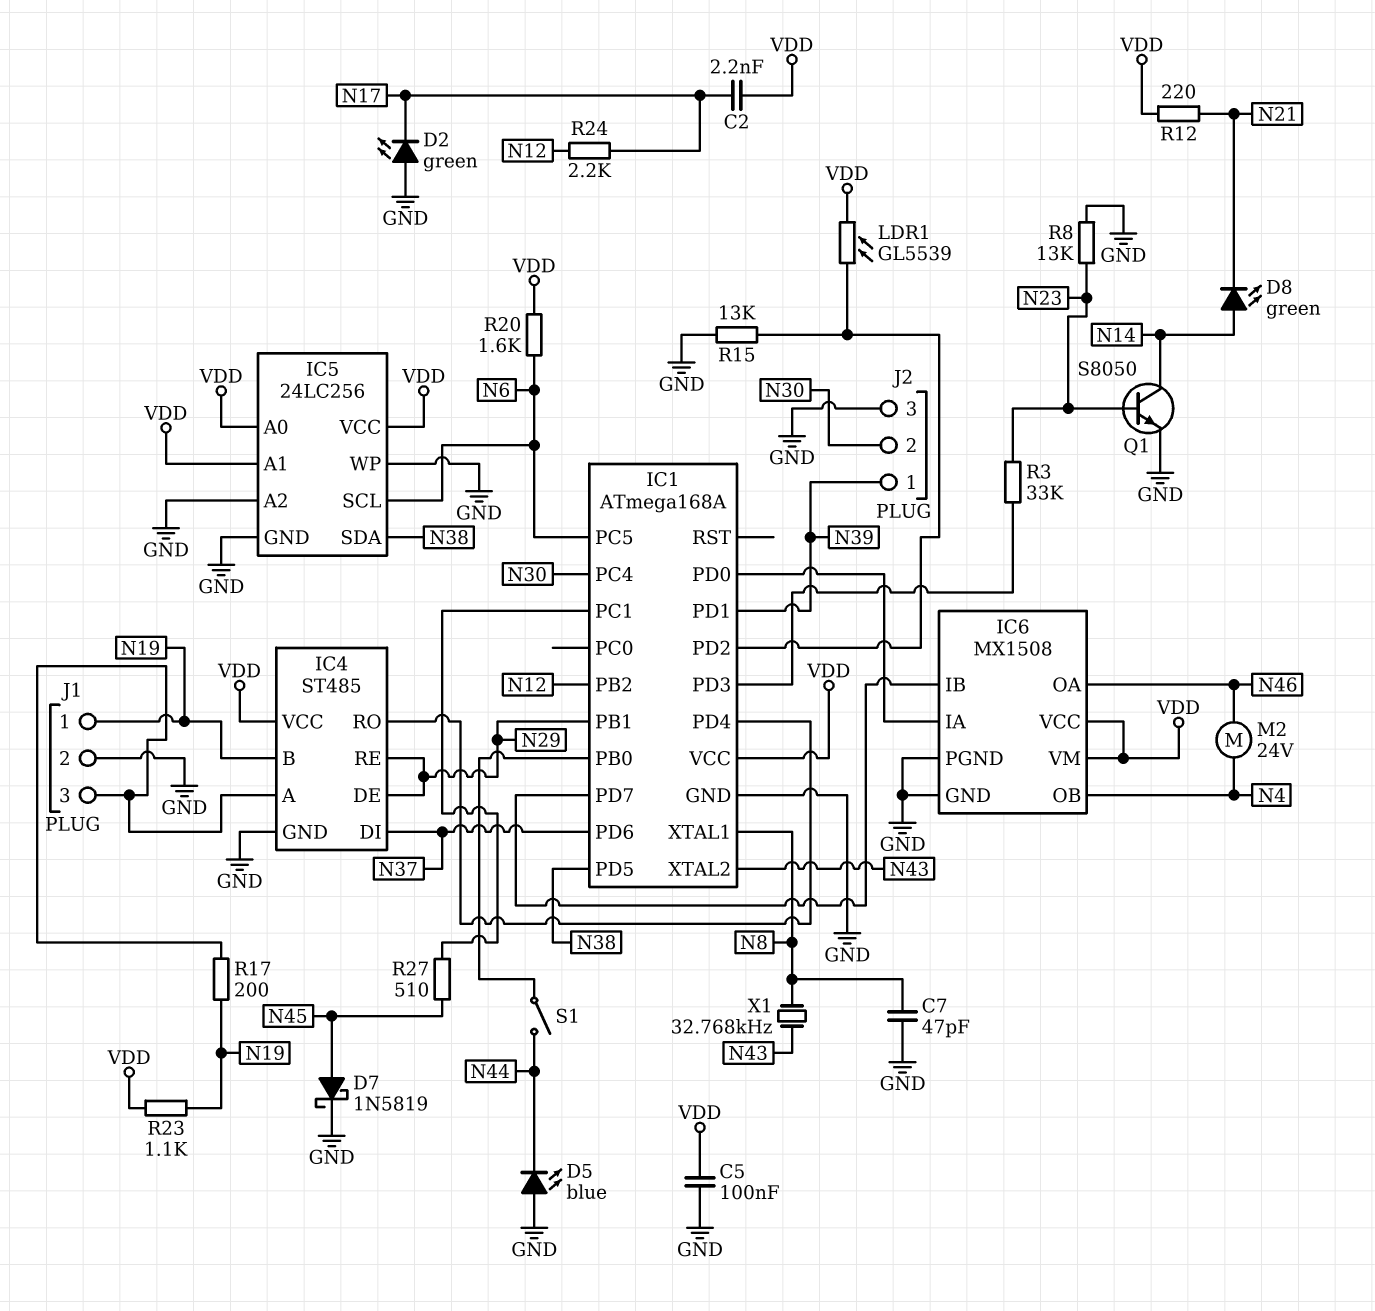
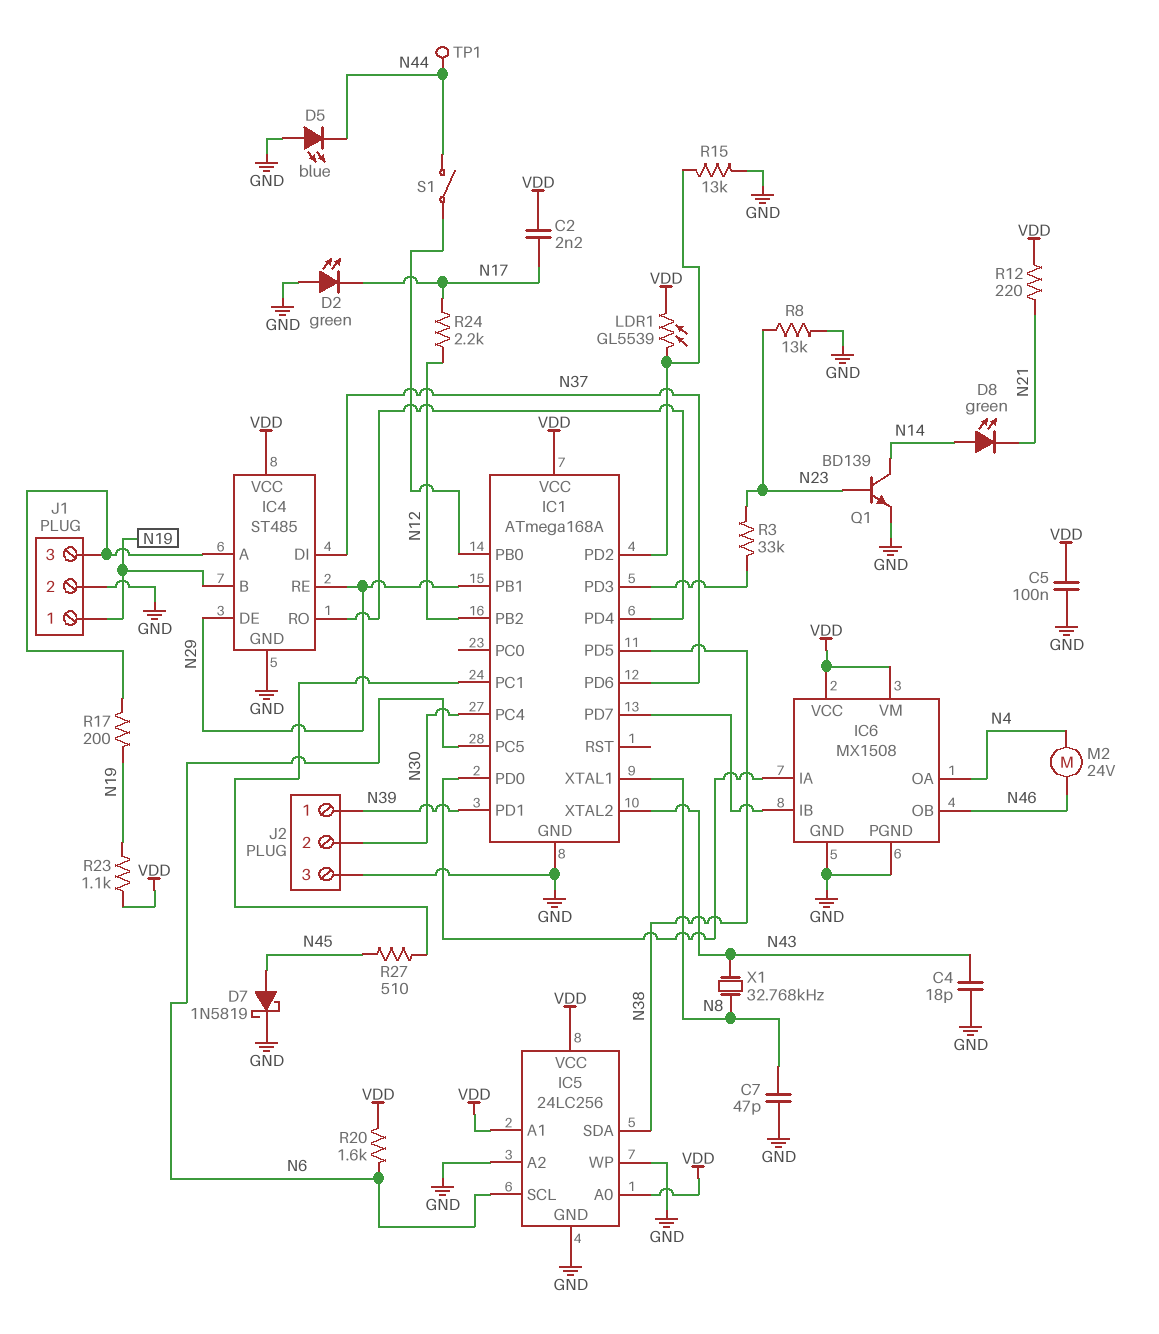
C4: none -> 18pF (GND, N43)
IC6 pin OA: N46 -> N4
IC6 pin OB: N4 -> N46
Q1: NPN S8050 (B N23, C N14, E GND) -> NPN BD139 (B N23, C N14, E GND)
TP1: none -> test point (N44)

